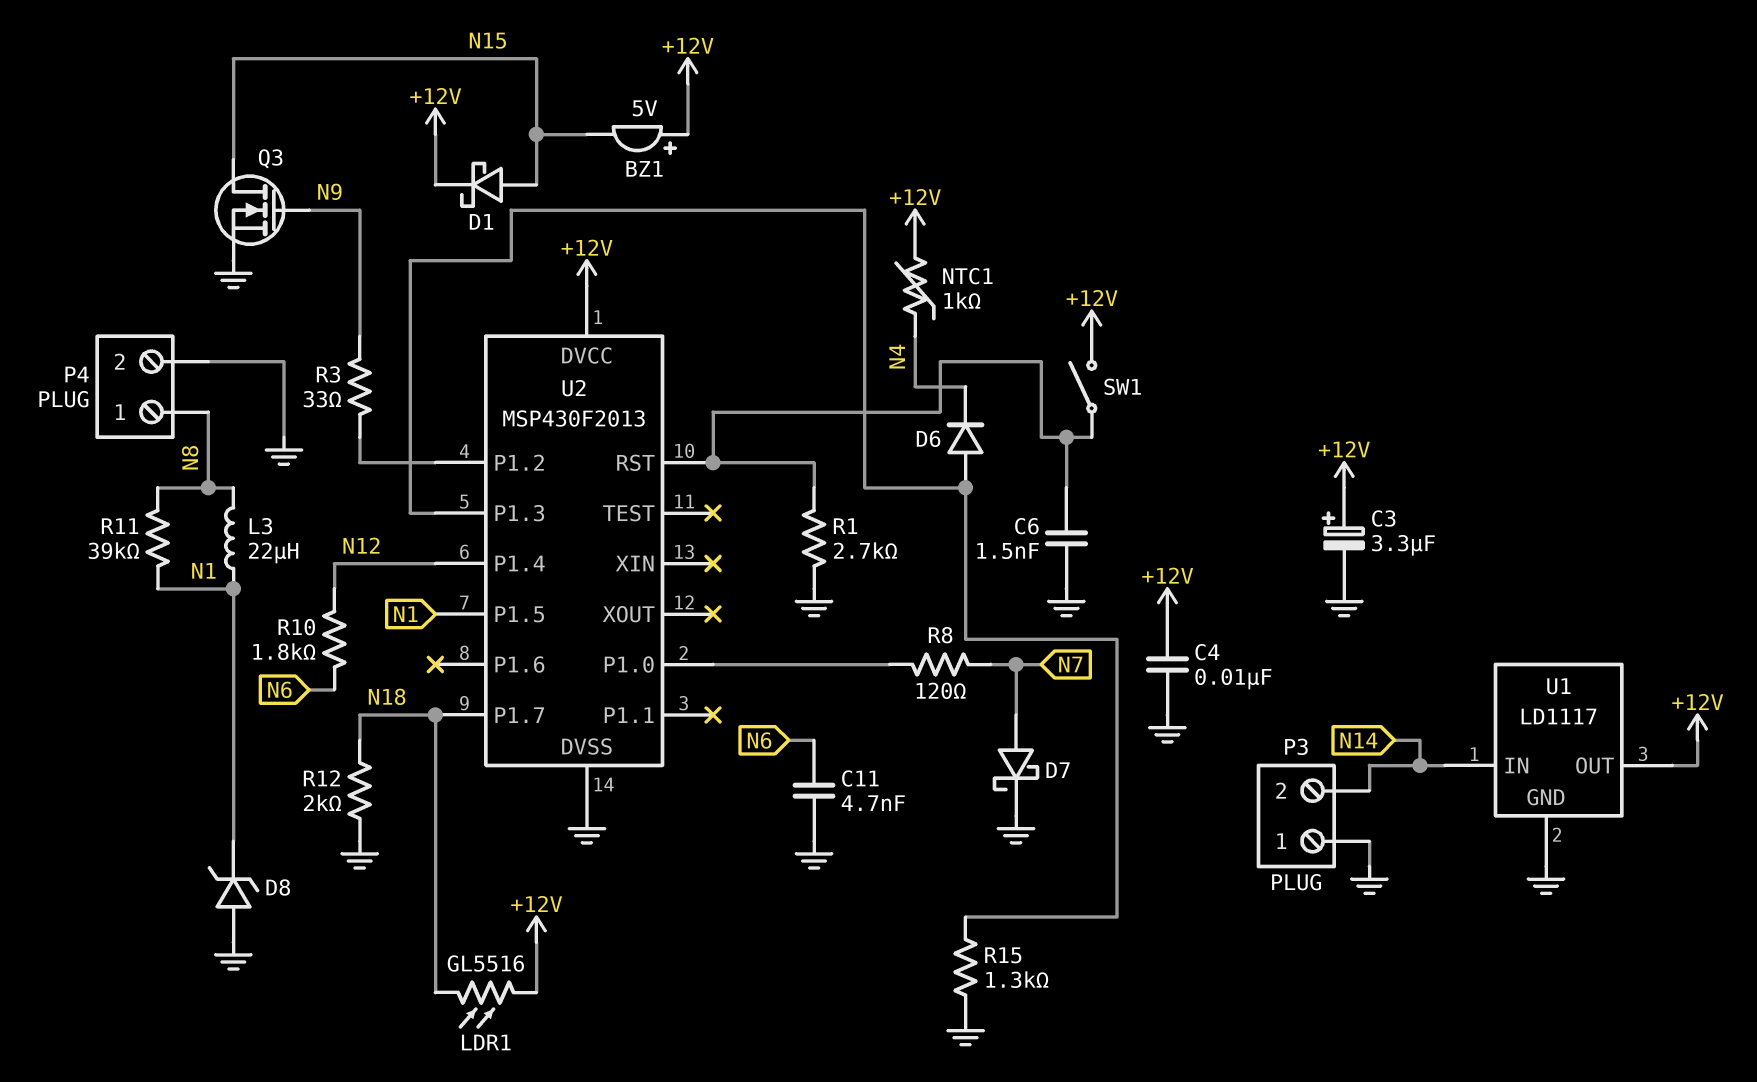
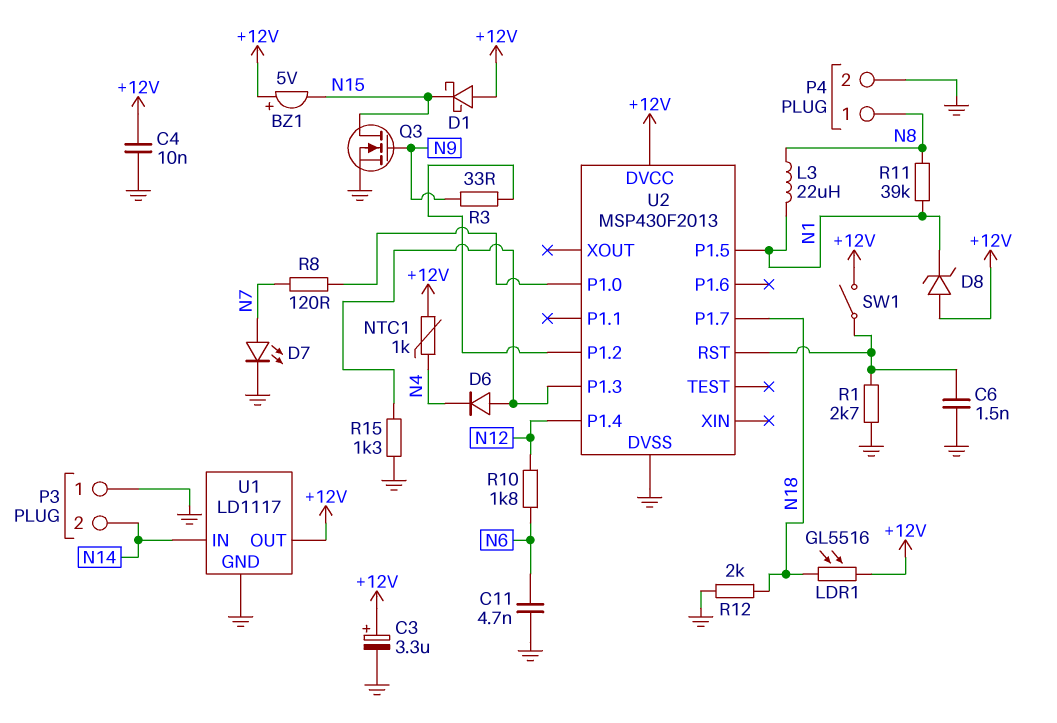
D1: schottky (A N15, K +12V) -> schottky (A +12V, K N15)
D7: schottky (A N7, K GND) -> LED (A N7, K GND)
D8: zener (A GND, K N1) -> zener (A +12V, K N1)

